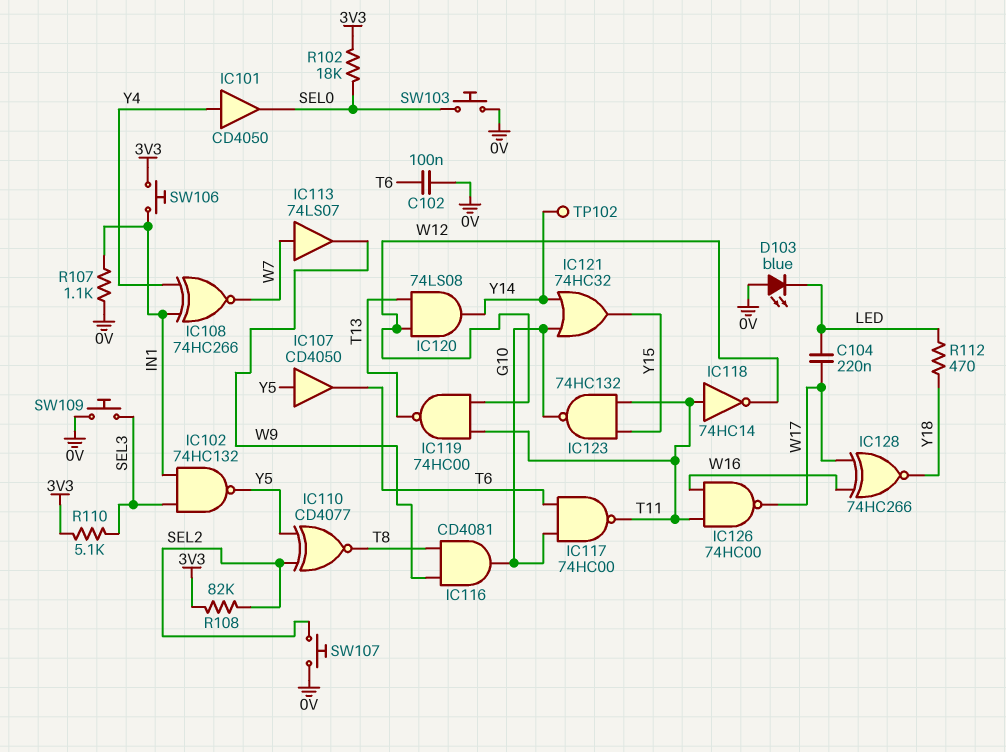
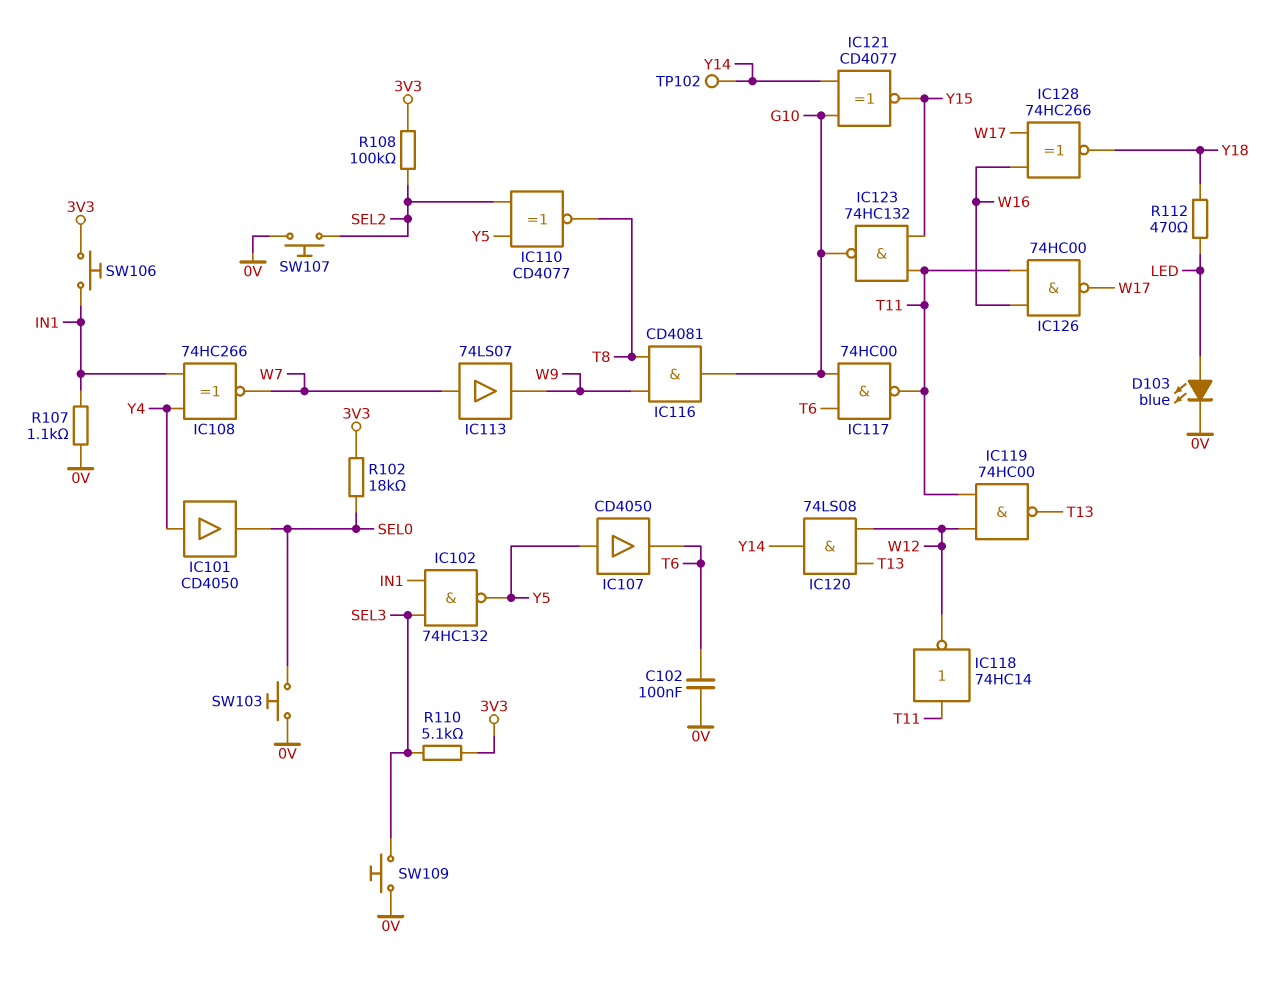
C104: 220nF (LED, W17) -> none
D103: LED blue (A 0V, K LED) -> LED blue (A LED, K 0V)
IC121: OR 74HC32 (in G10, in Y14, out Y15) -> XNOR CD4077 (in G10, in Y14, out Y15)
R108: 82k (3V3, SEL2) -> 100k (3V3, SEL2)

